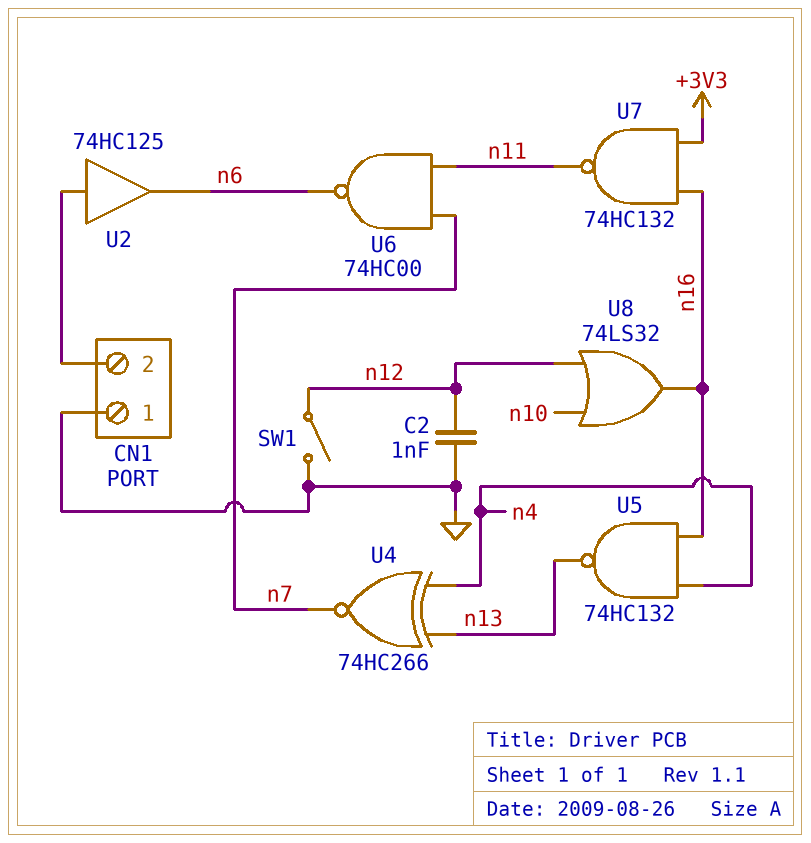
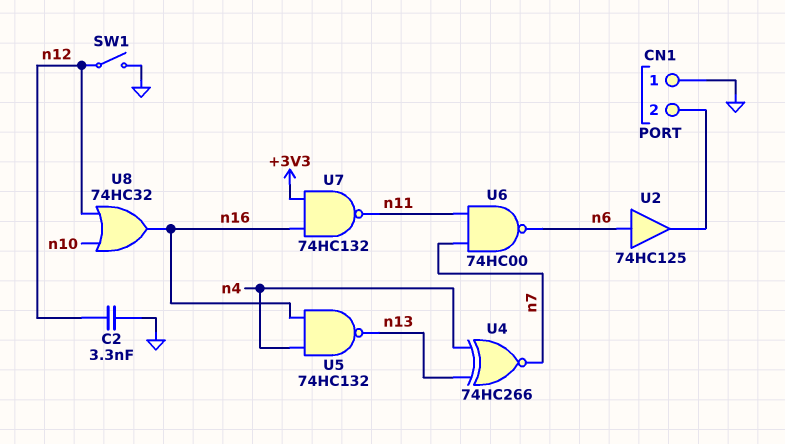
C2: 1nF (GND, n12) -> 3.3nF (GND, n12)
U2: buffer 74HC125 (in CN1/2, out n6) -> buffer 74HC125 (in n6, out CN1/2)
U8: OR 74LS32 (in n10, in n12, out n16) -> OR 74HC32 (in n10, in n12, out n16)

